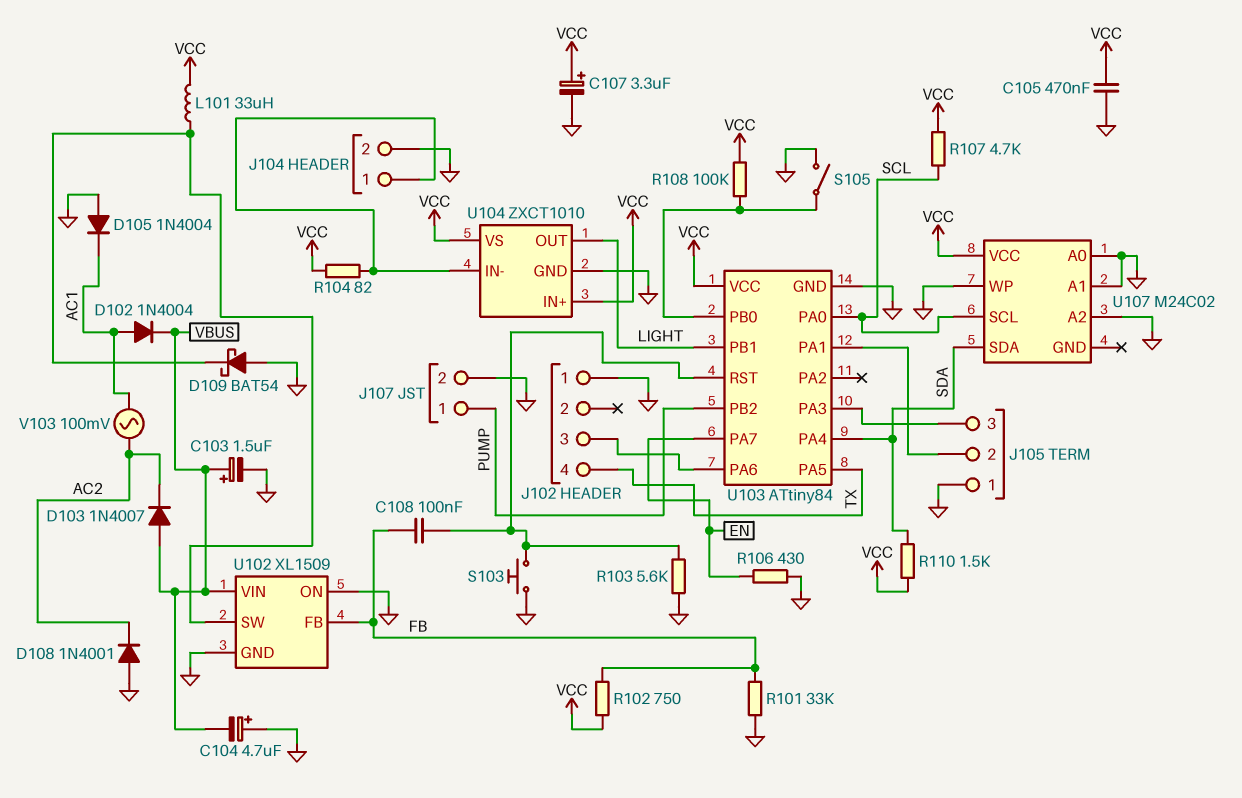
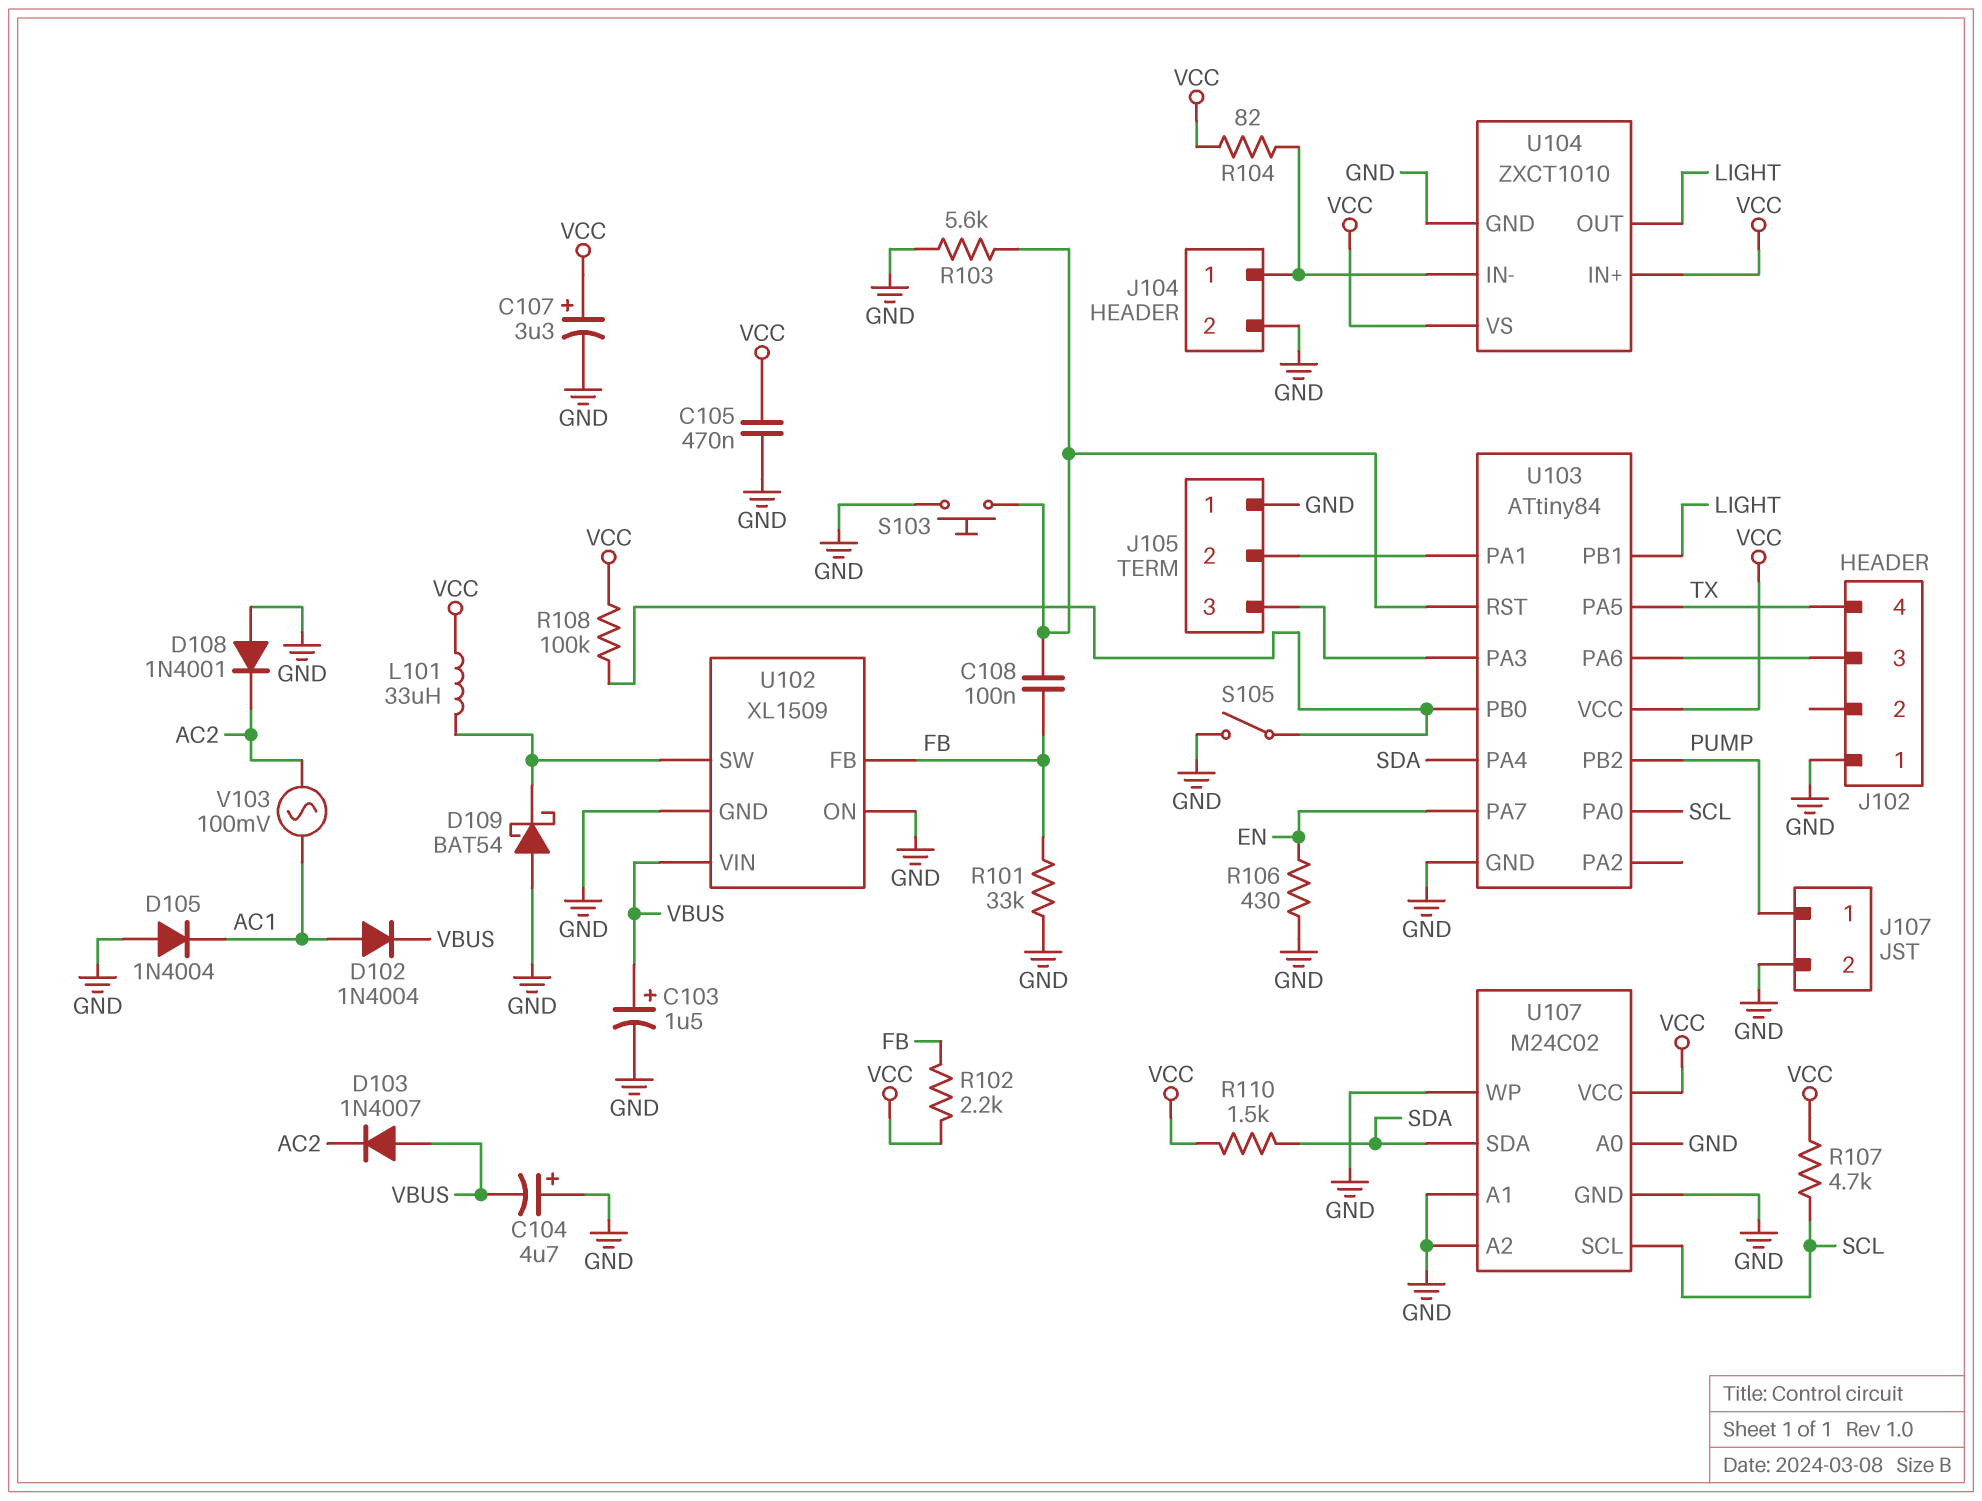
R102: 750 (FB, VCC) -> 2.2k (FB, VCC)
U107 pin GND: none -> GND

